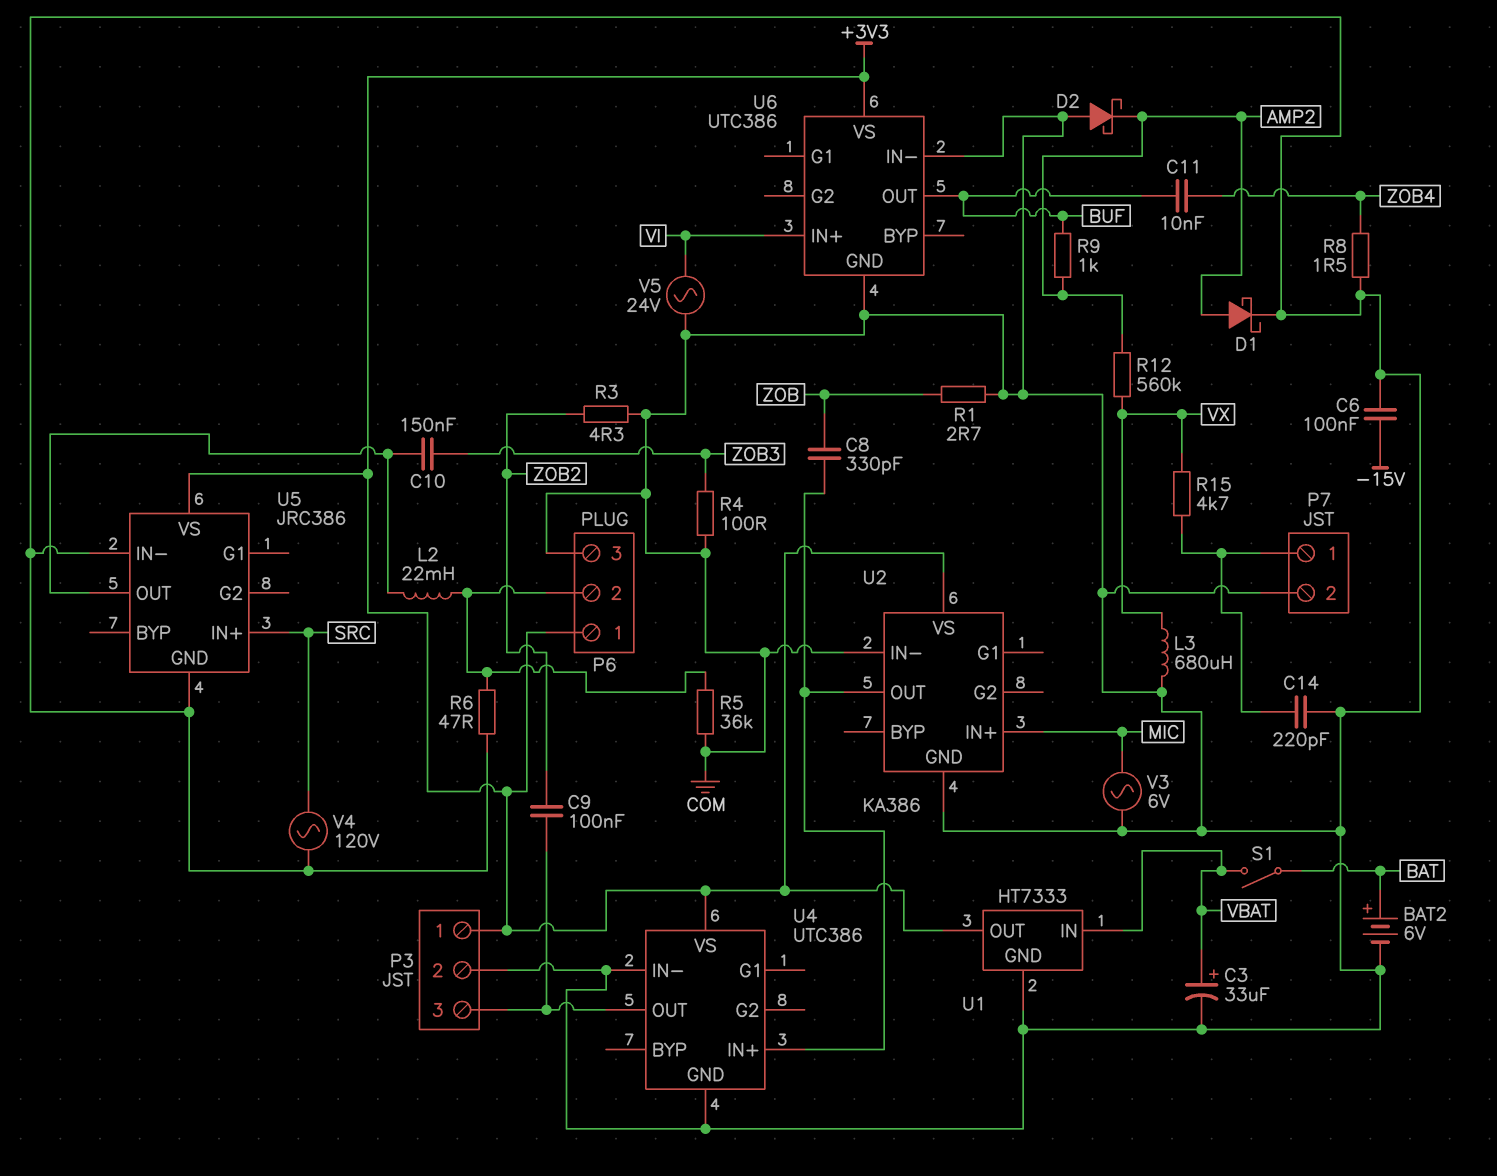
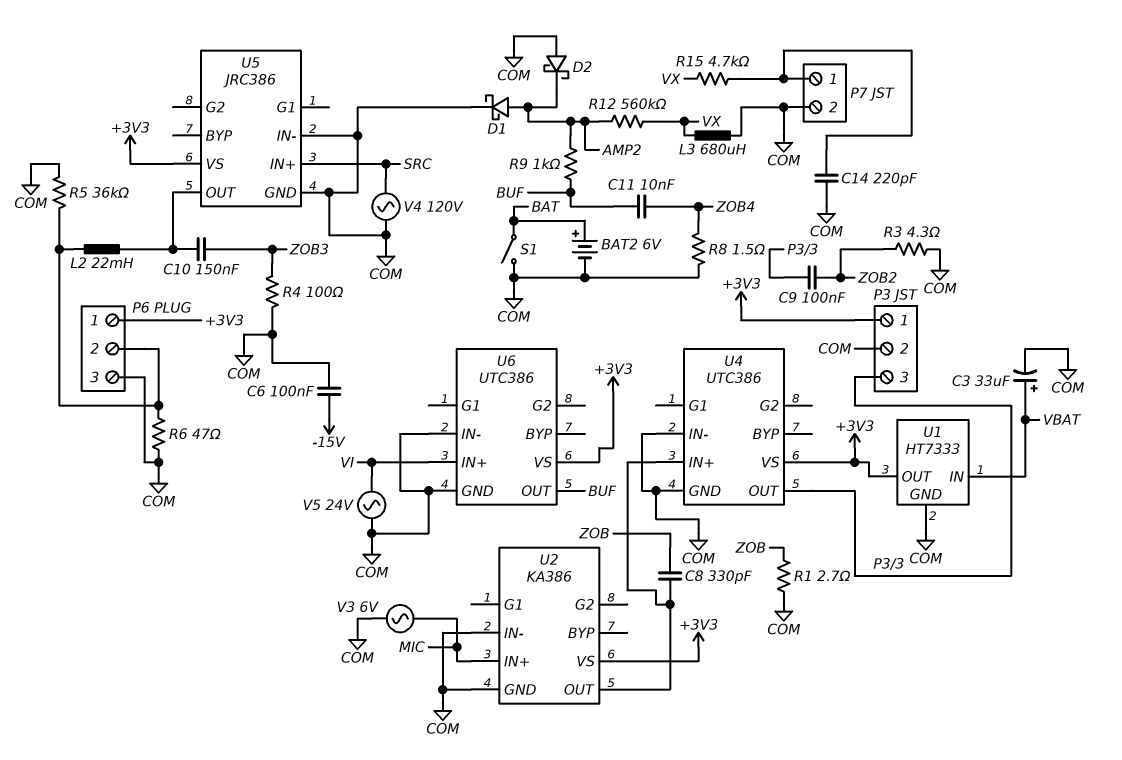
S1: switch (BAT, VBAT) -> switch (BAT, COM)

